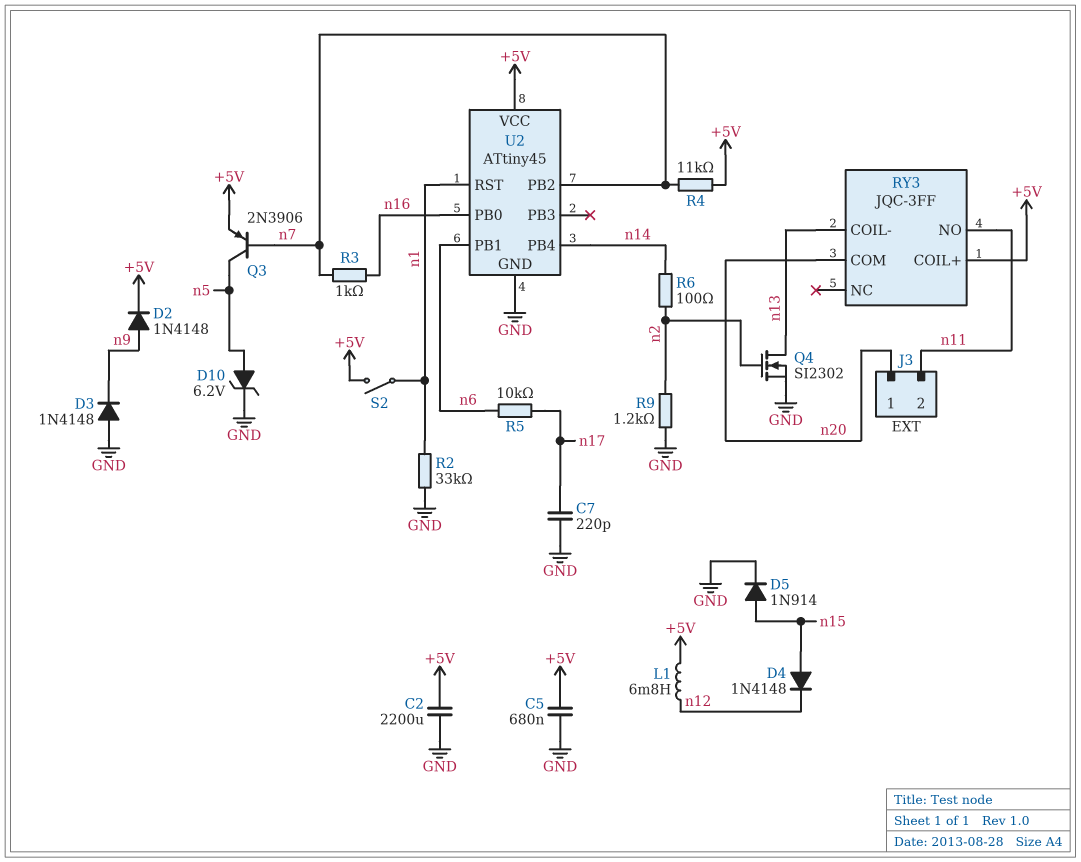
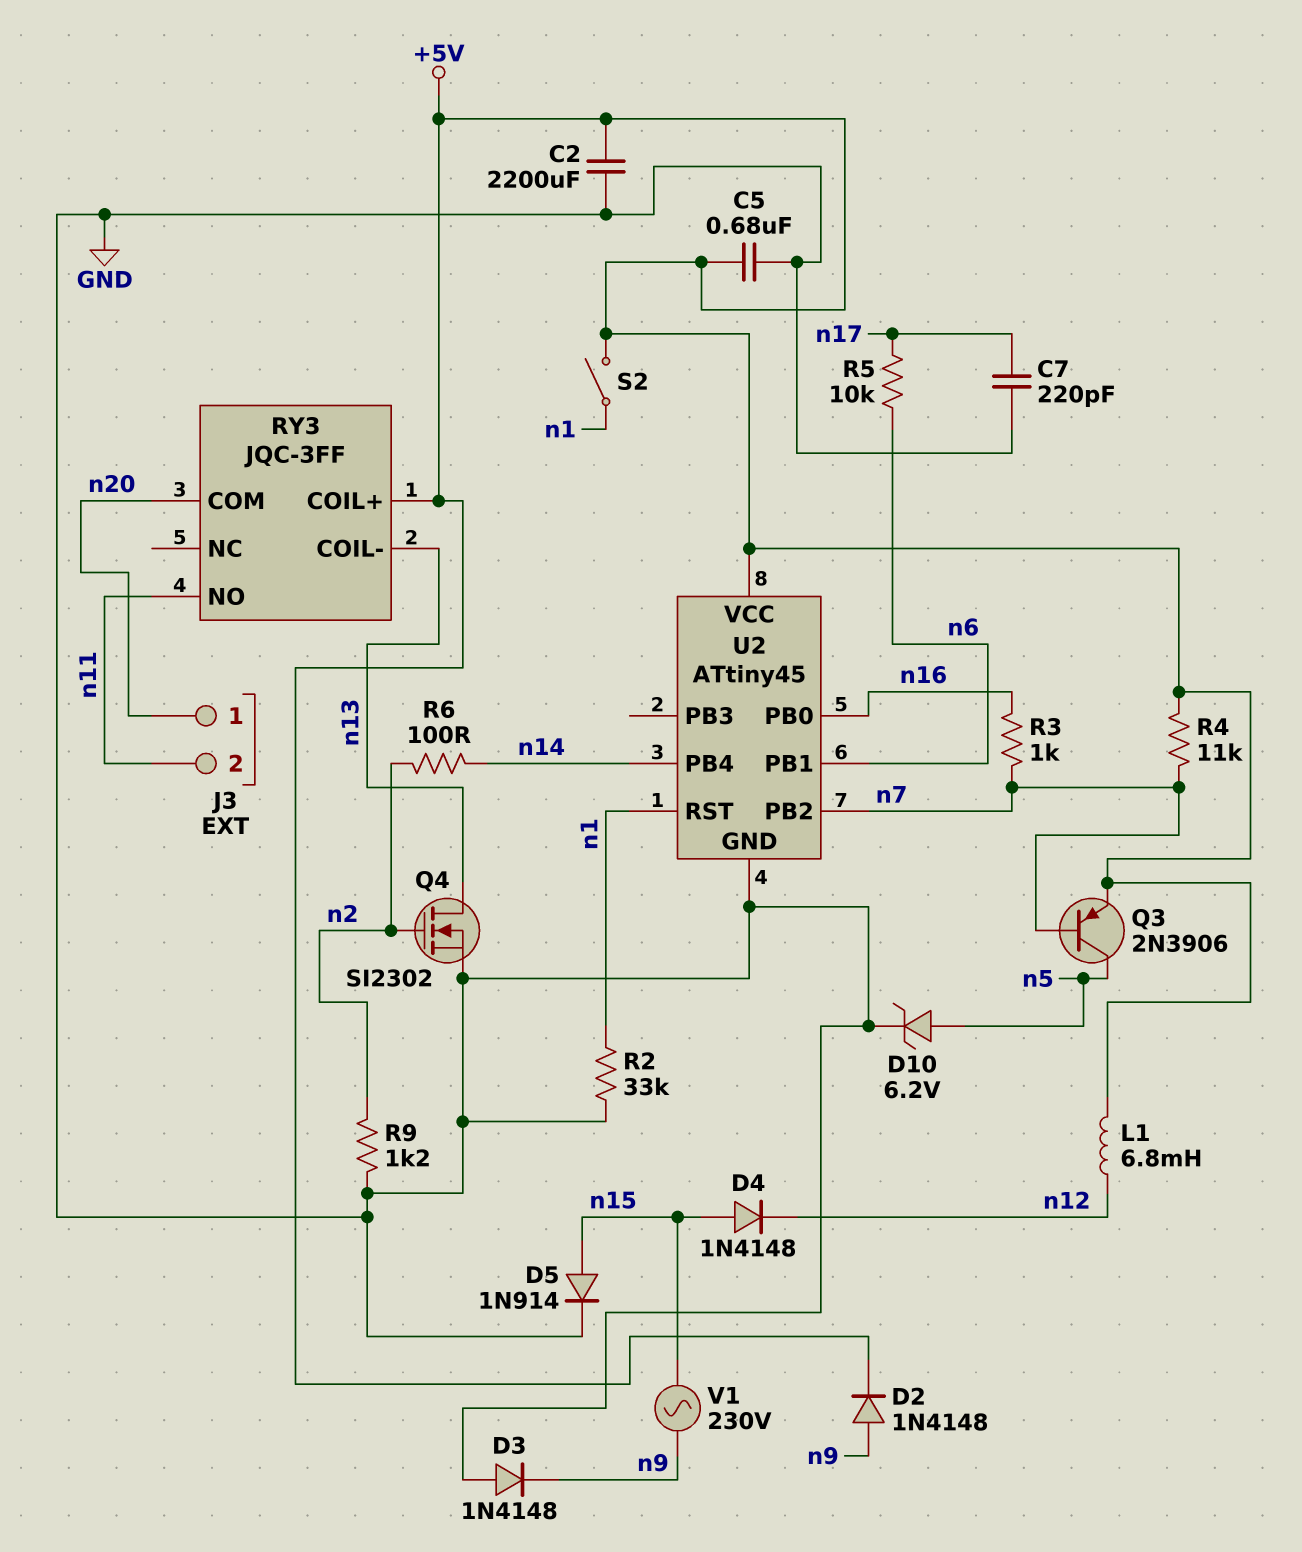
V1: none -> AC 230V (n9, n15)

